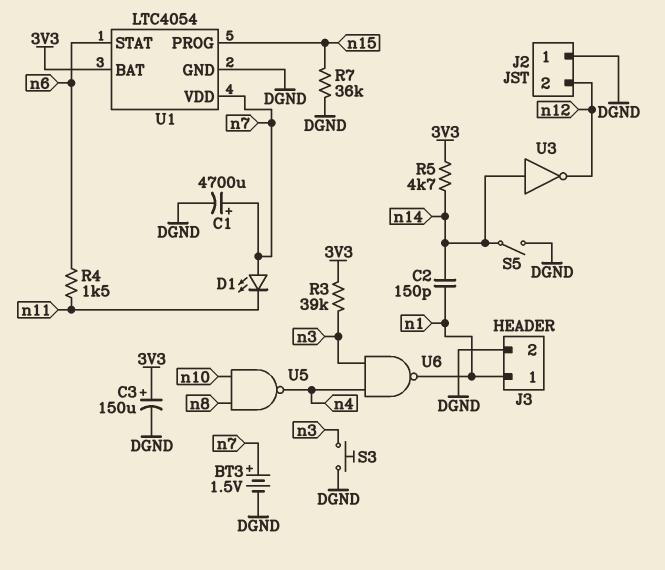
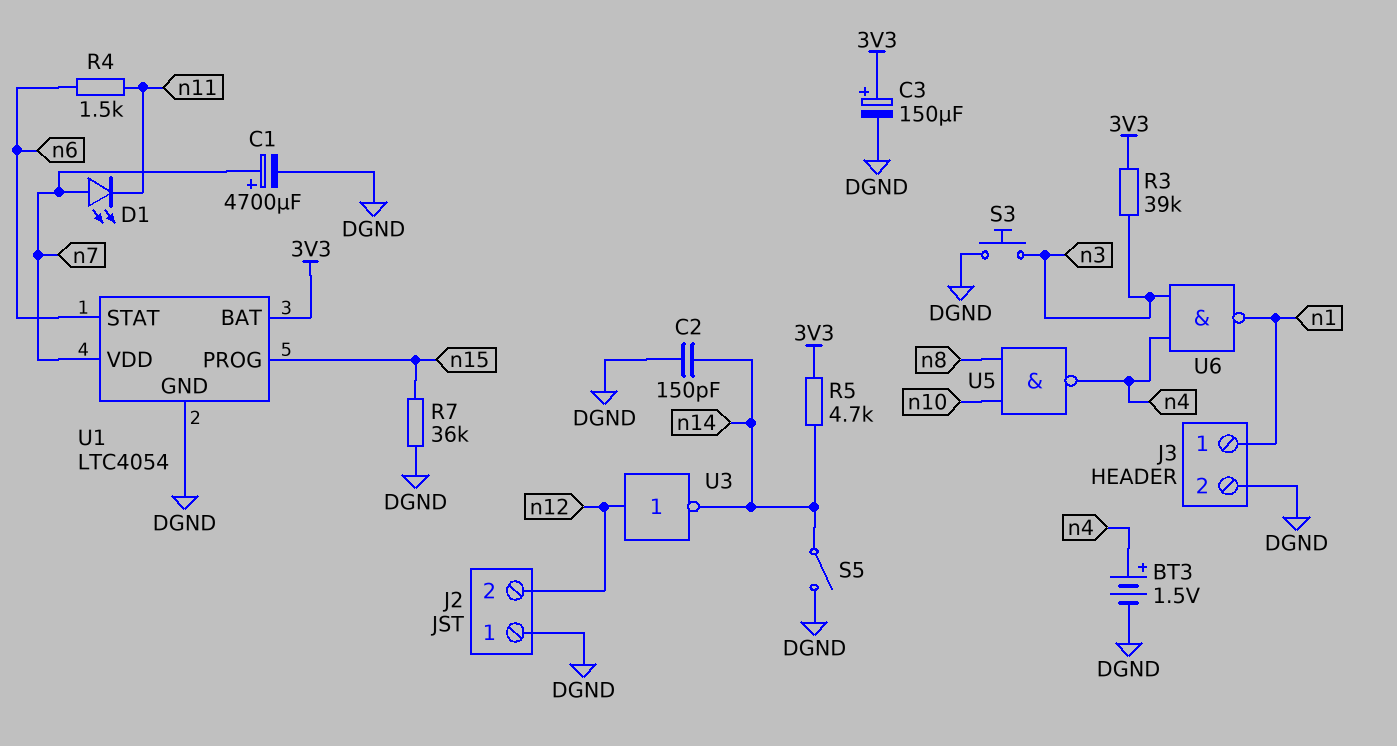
BT3: 1.5V (plus n7, minus DGND) -> 1.5V (plus n4, minus DGND)
C2: 150pF (n1, n14) -> 150pF (DGND, n14)
U3: NOT (in n14, out n12) -> NOT (in n12, out n14)

